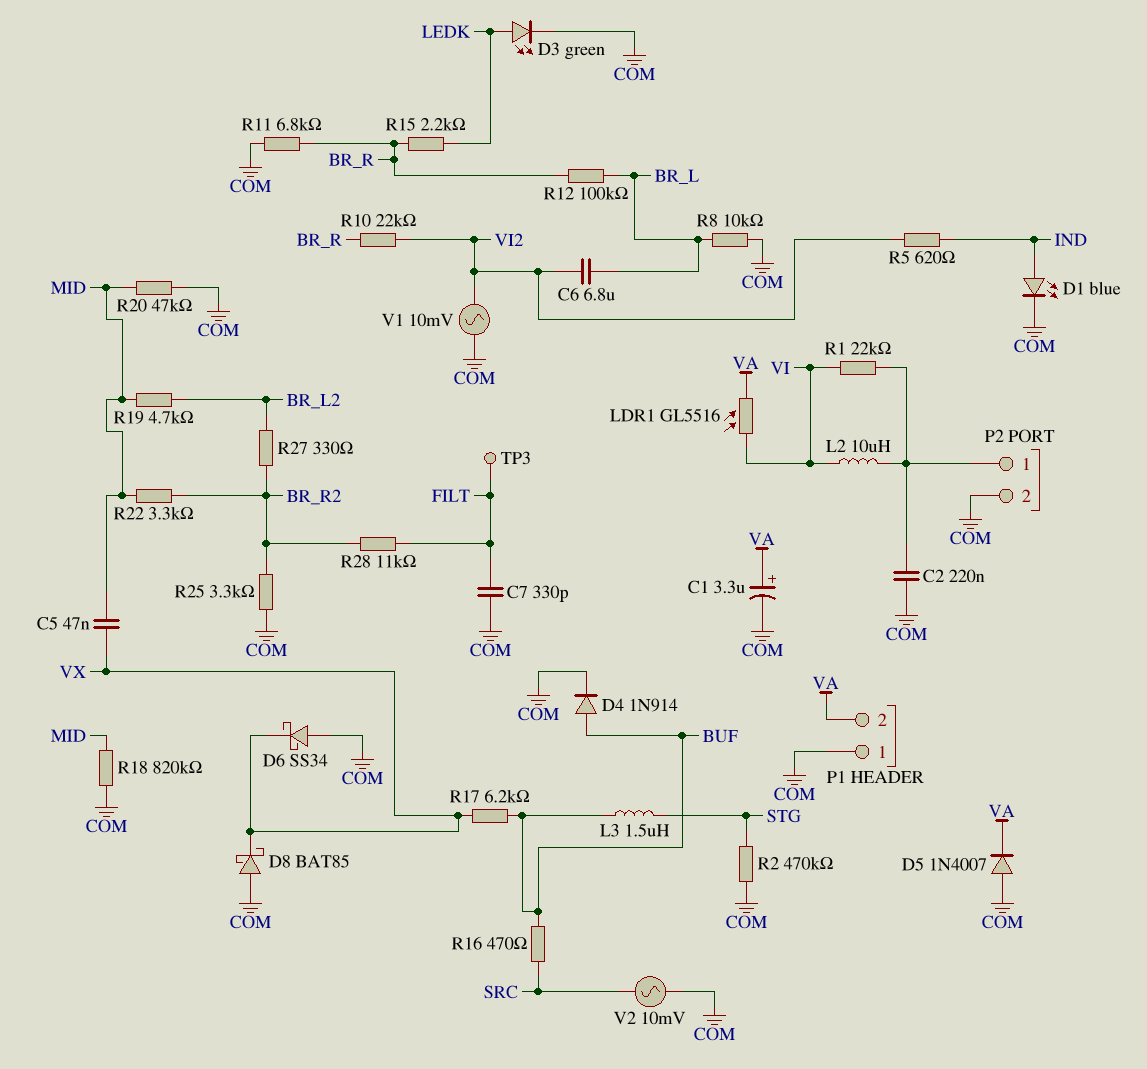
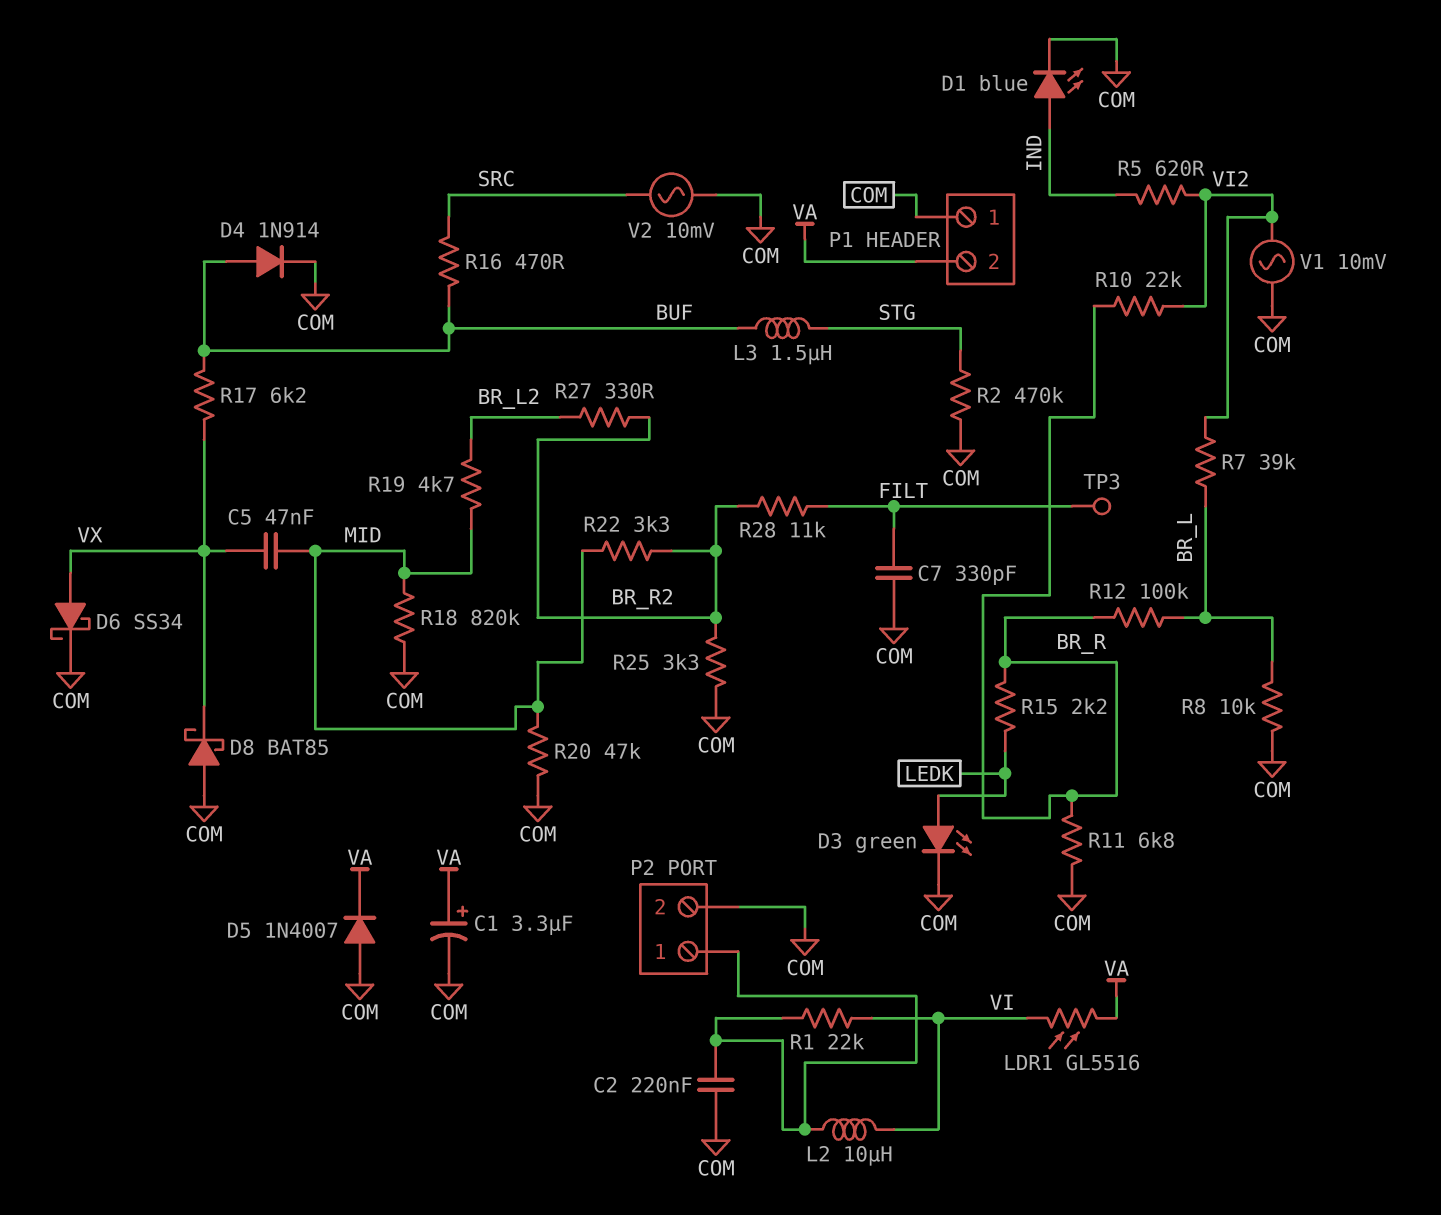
C6: 6.8uF (BR_L, VI2) -> none
D6: schottky SS34 (A COM, K VX) -> schottky SS34 (A VX, K COM)
R7: none -> 39k (BR_L, VI2)

